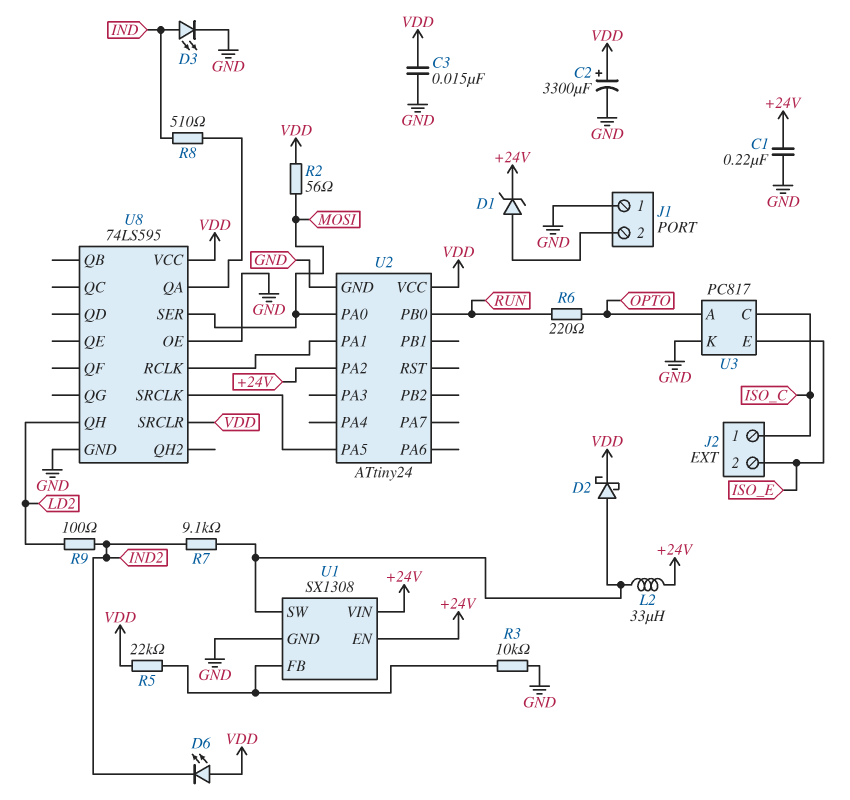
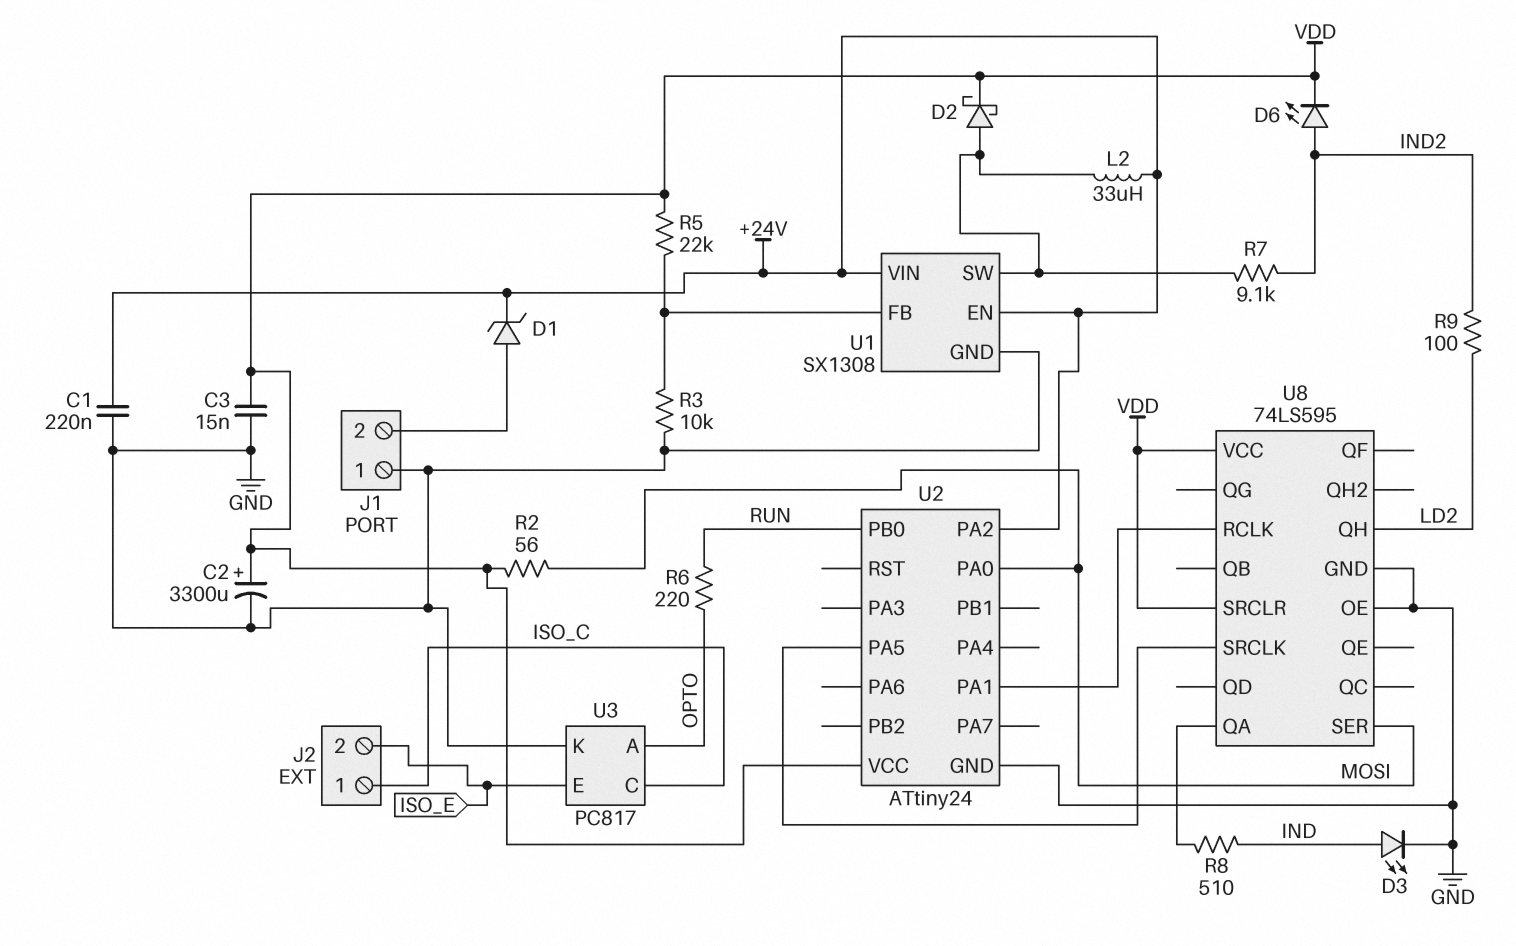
D6: LED (A VDD, K IND2) -> LED (A IND2, K VDD)

